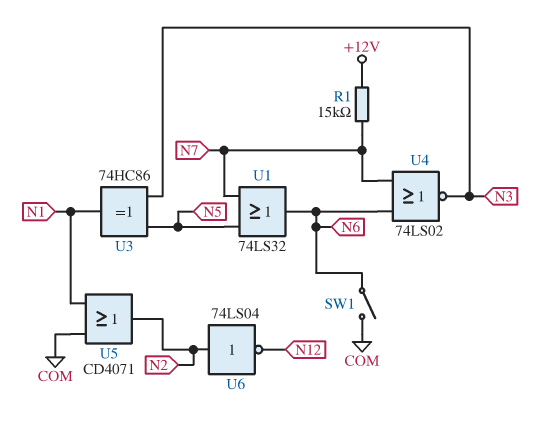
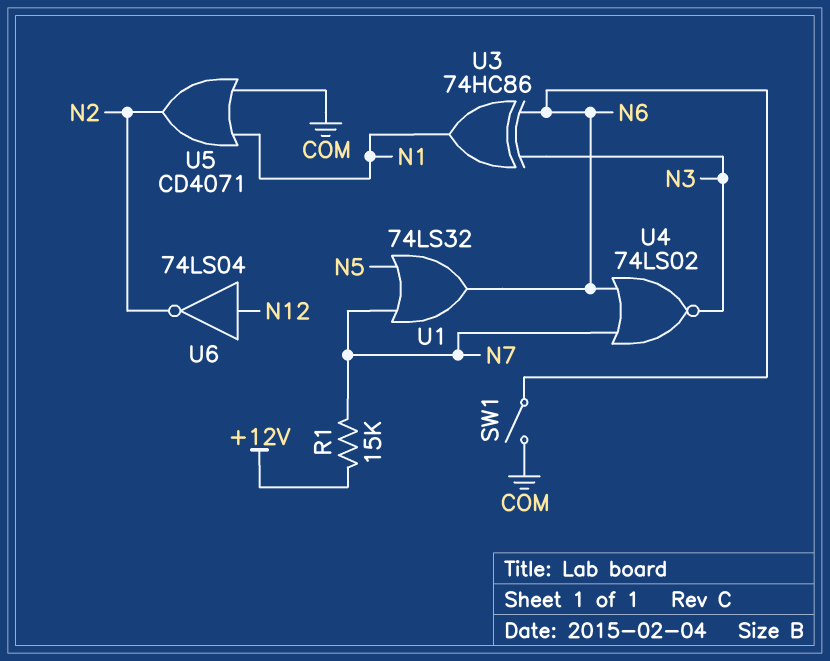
U3: XOR 74HC86 (in N3, in N5, out N1) -> XOR 74HC86 (in N3, in N6, out N1)
U6: NOT 74LS04 (in N2, out N12) -> NOT 74LS04 (in N12, out N2)

